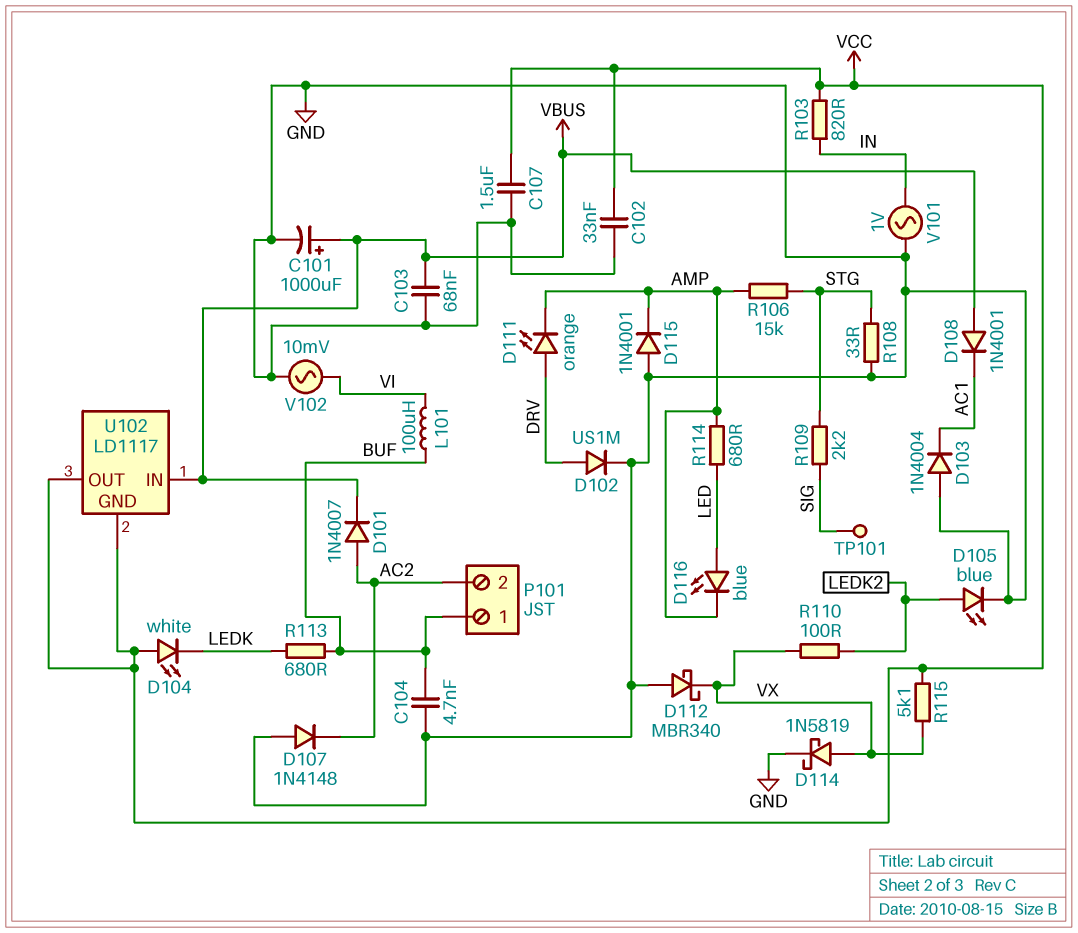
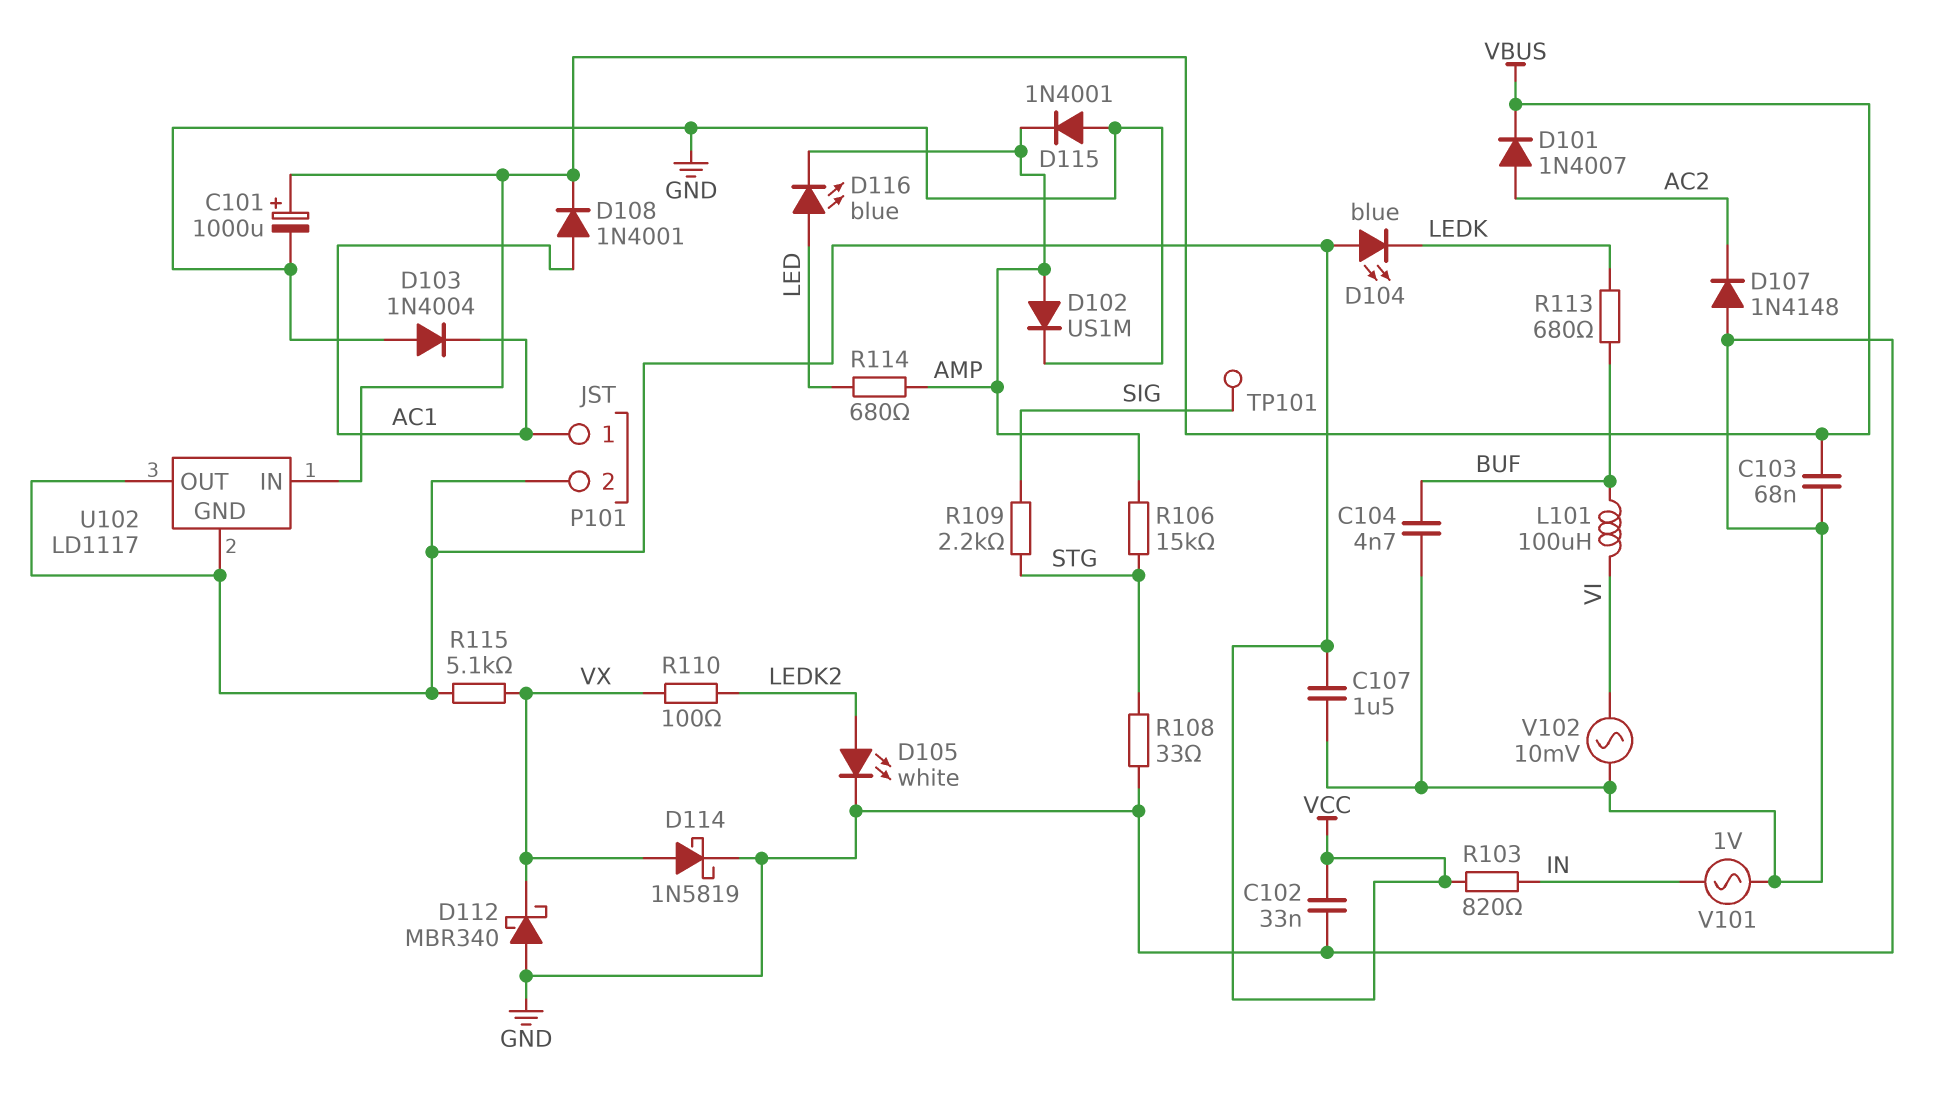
D102: diode US1M (A DRV, K GND) -> diode US1M (A AMP, K GND)
D104: LED white (A VCC, K LEDK) -> LED blue (A VCC, K LEDK)
D105: LED blue (A LEDK2, K GND) -> LED white (A LEDK2, K GND)
D108: diode 1N4001 (A VBUS, K AC1) -> diode 1N4001 (A AC1, K VBUS)
D111: LED orange (A DRV, K AMP) -> none
P101 pin 1: BUF -> AC1
P101 pin 2: AC2 -> VCC

